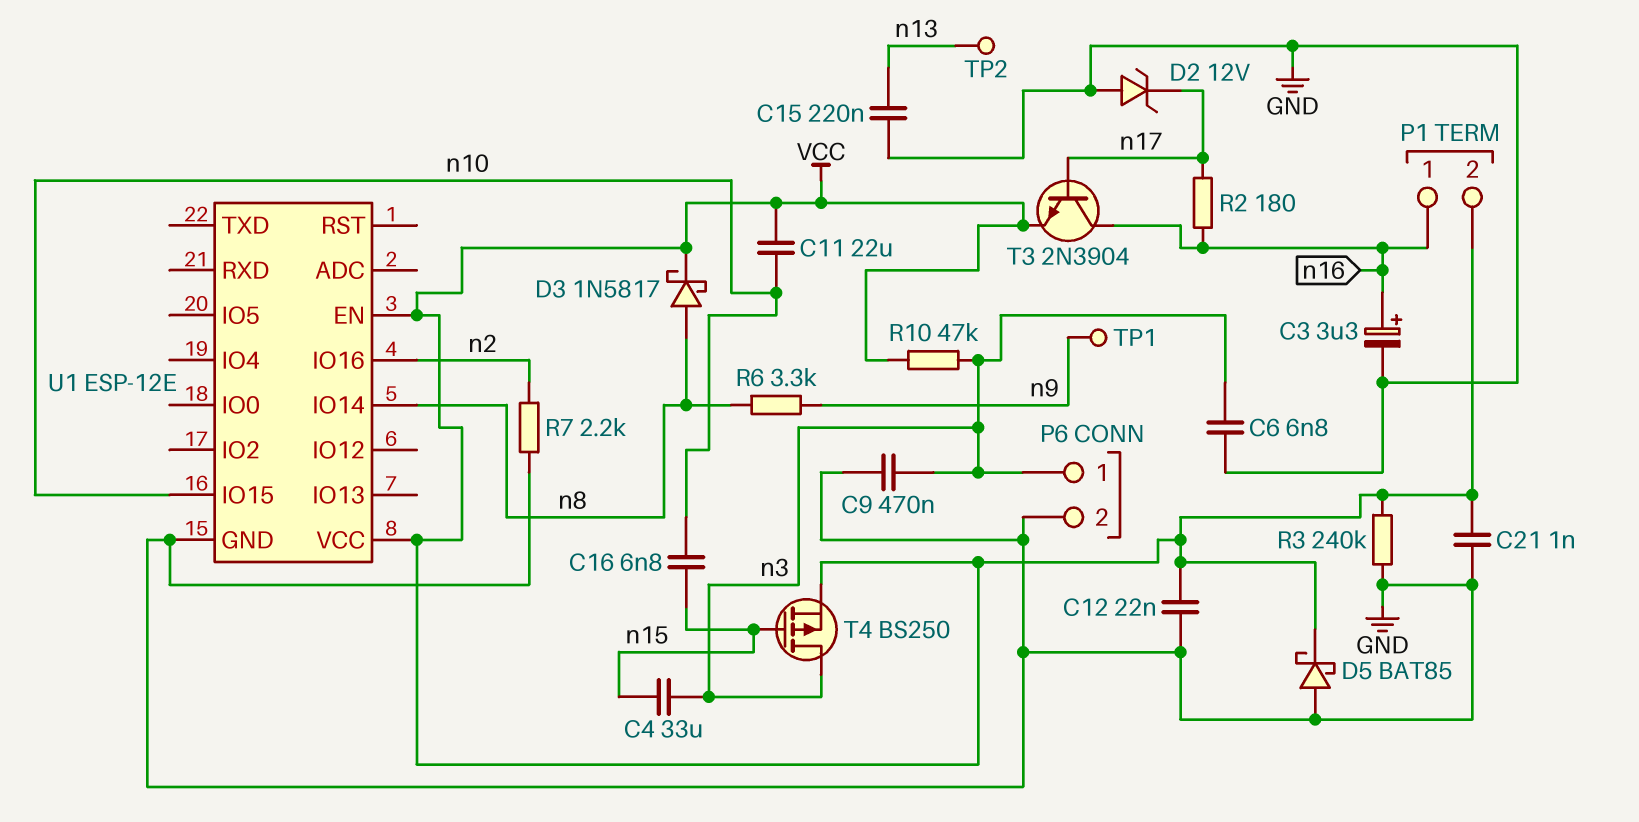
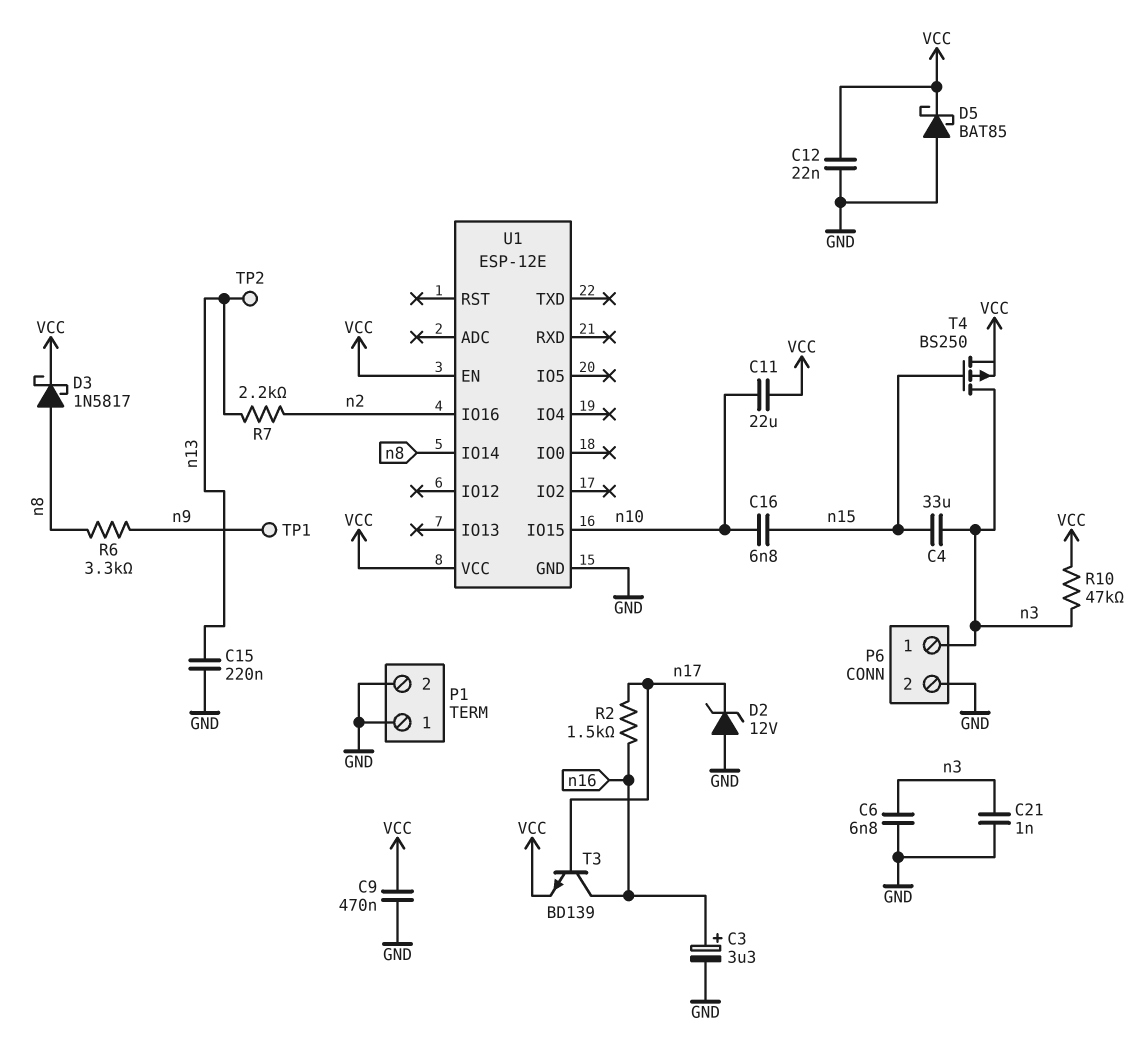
C9: 470nF (GND, n3) -> 470nF (GND, VCC)
C21: 1nF (GND, VCC) -> 1nF (GND, n3)
P1 pin 1: n16 -> GND
P1 pin 2: VCC -> GND
R2: 180 (n16, n17) -> 1.5k (n16, n17)
R3: 240k (GND, VCC) -> none
R7: 2.2k (GND, n2) -> 2.2k (n2, n13)
T3: NPN 2N3904 (B n17, C n16, E VCC) -> NPN BD139 (B n17, C n16, E VCC)

